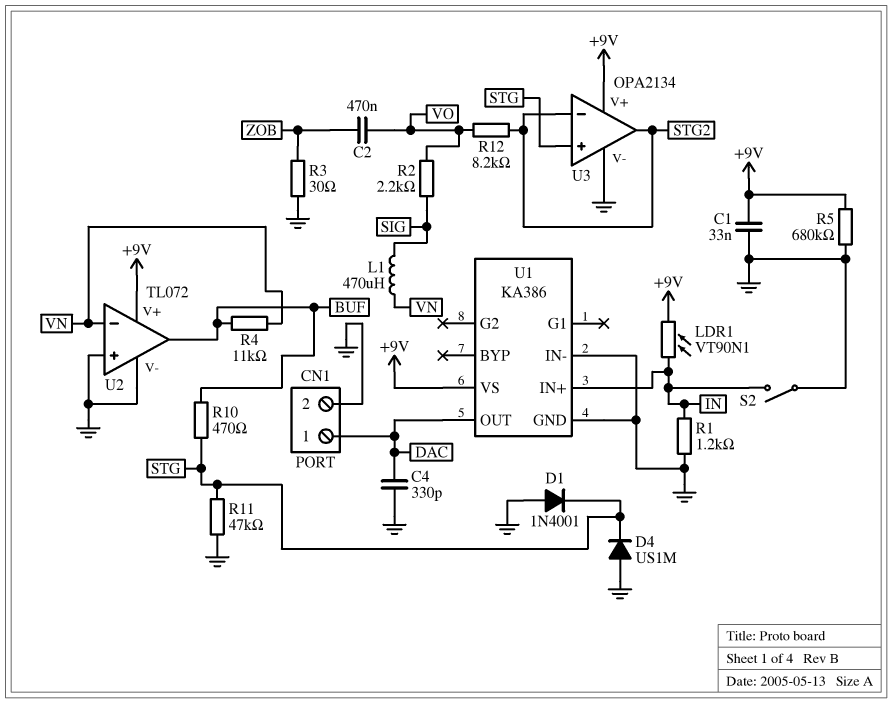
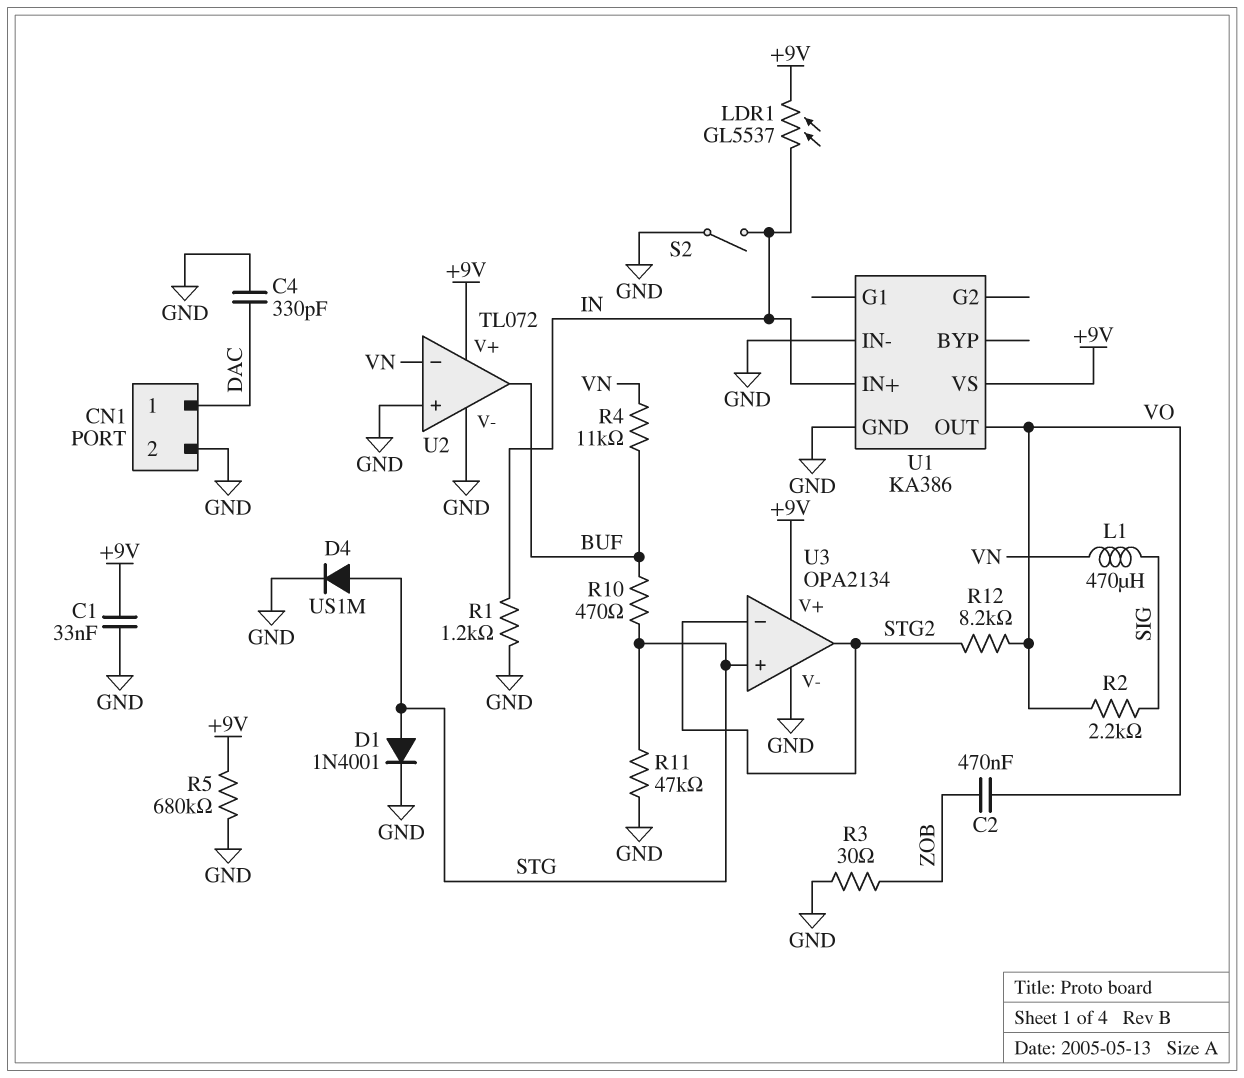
D1: diode 1N4001 (A GND, K STG) -> diode 1N4001 (A STG, K GND)
D4: diode US1M (A GND, K STG) -> diode US1M (A STG, K GND)
LDR1: VT90N1 (+9V, IN) -> GL5537 (+9V, IN)
U1 pin OUT: DAC -> VO

